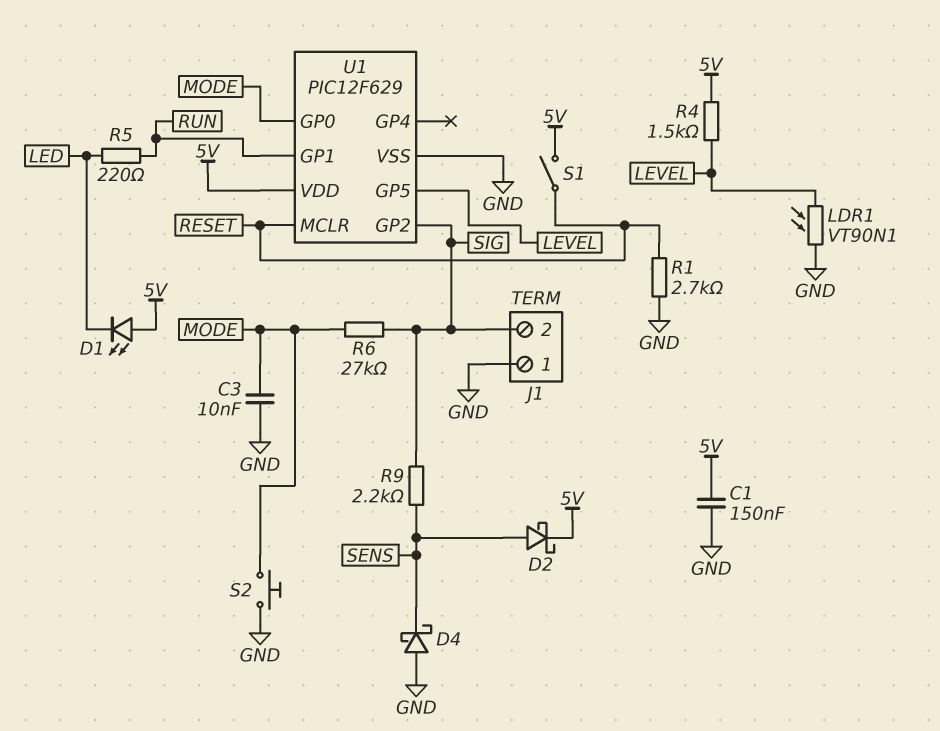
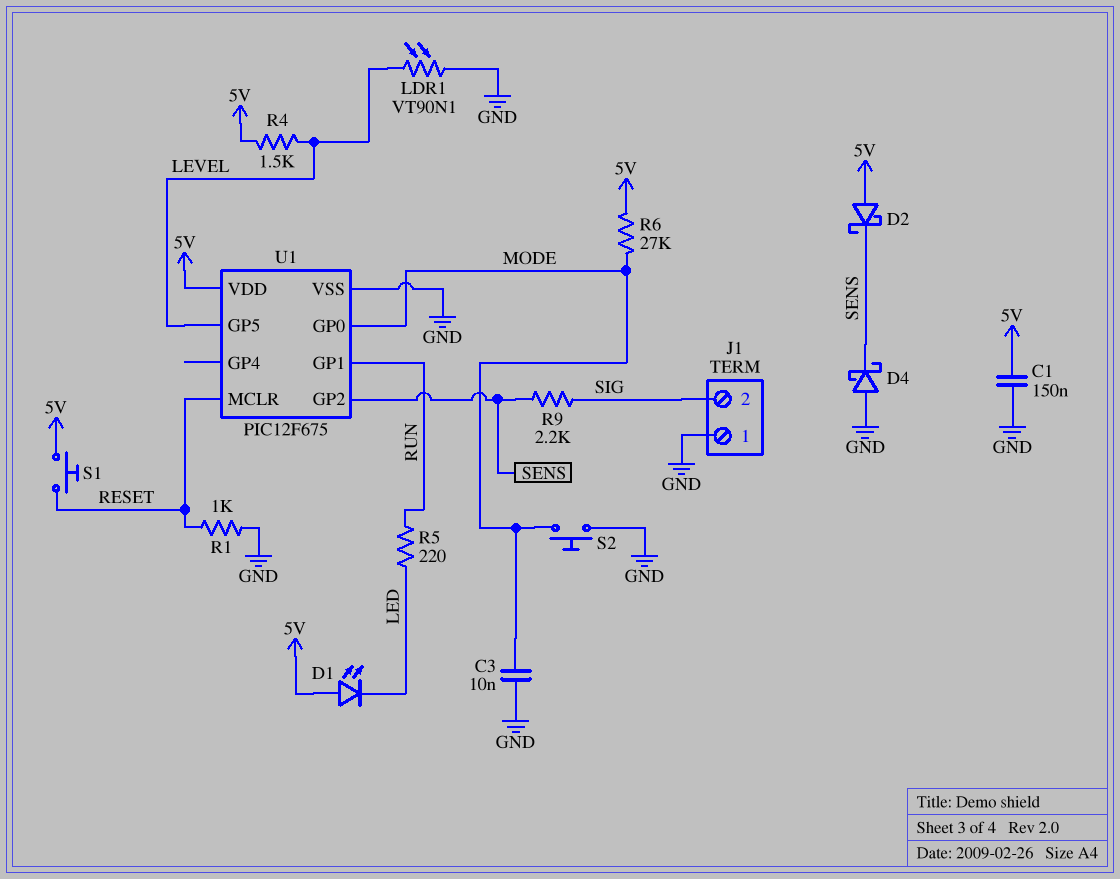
D2: schottky (A SENS, K 5V) -> schottky (A 5V, K SENS)
R1: 2.7k (GND, RESET) -> 1k (GND, RESET)
R6: 27k (MODE, SIG) -> 27k (5V, MODE)
S1: switch (5V, RESET) -> button (5V, RESET)
U1: PIC12F629 -> PIC12F675
U1 pin GP2: SIG -> SENS

